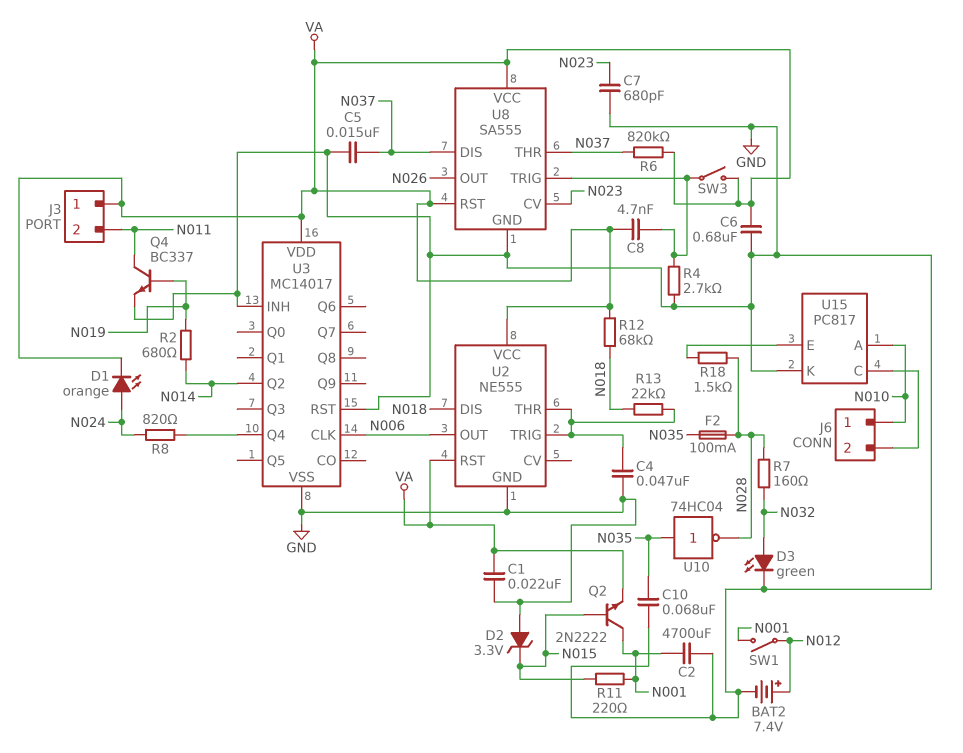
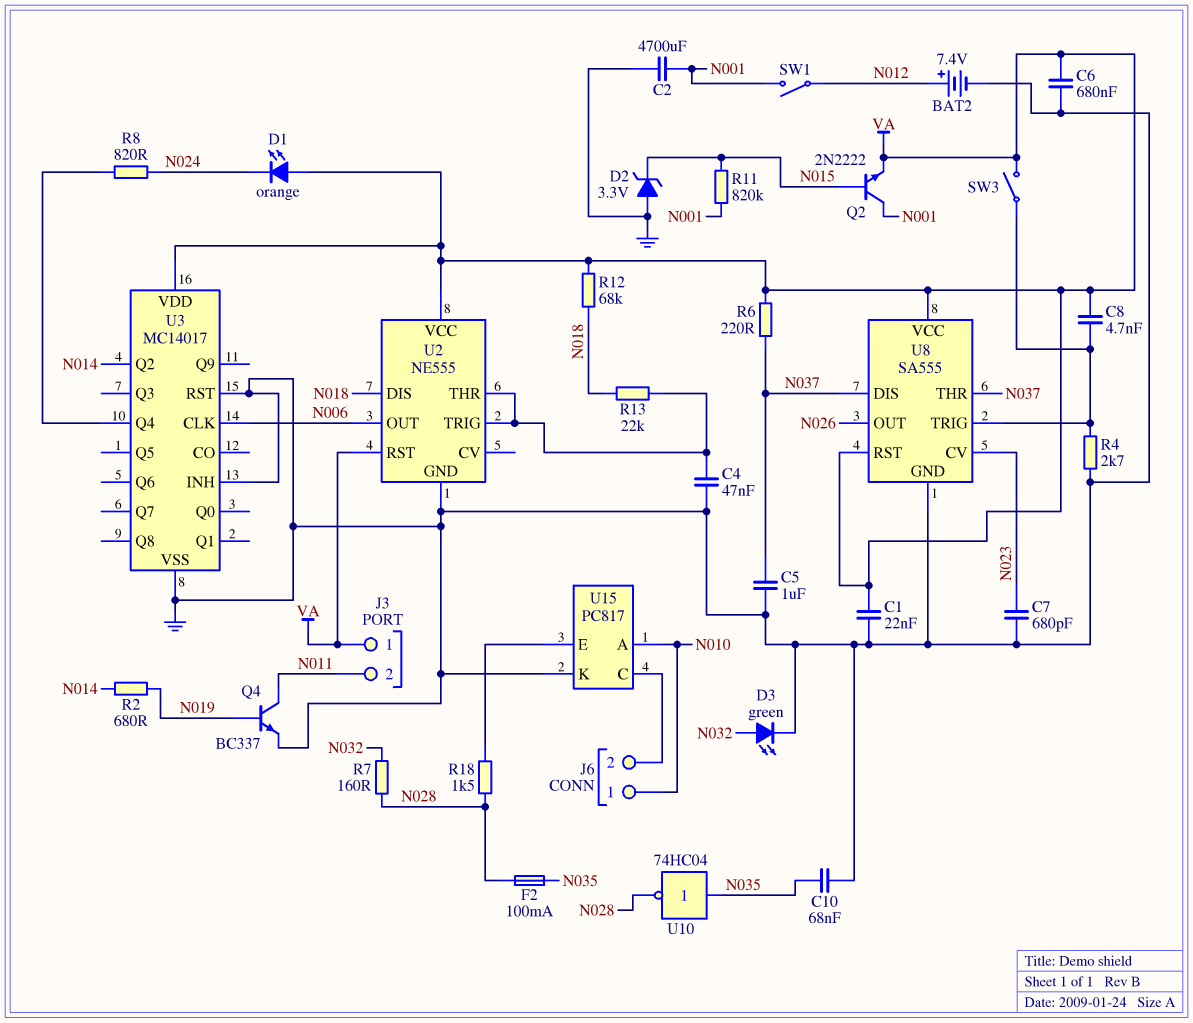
C5: 15nF (GND, N037) -> 1uF (GND, N037)
D1: LED orange (A N024, K VA) -> LED orange (A VA, K N024)
R6: 820k (N037, VA) -> 220 (N037, VA)
R11: 220 (N001, N015) -> 820k (N001, N015)

